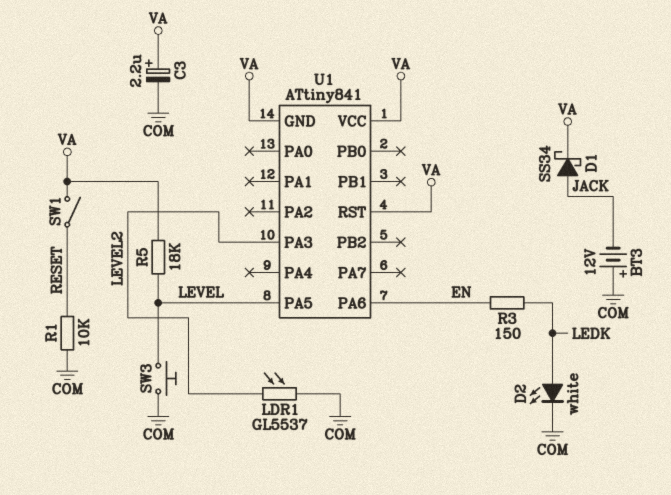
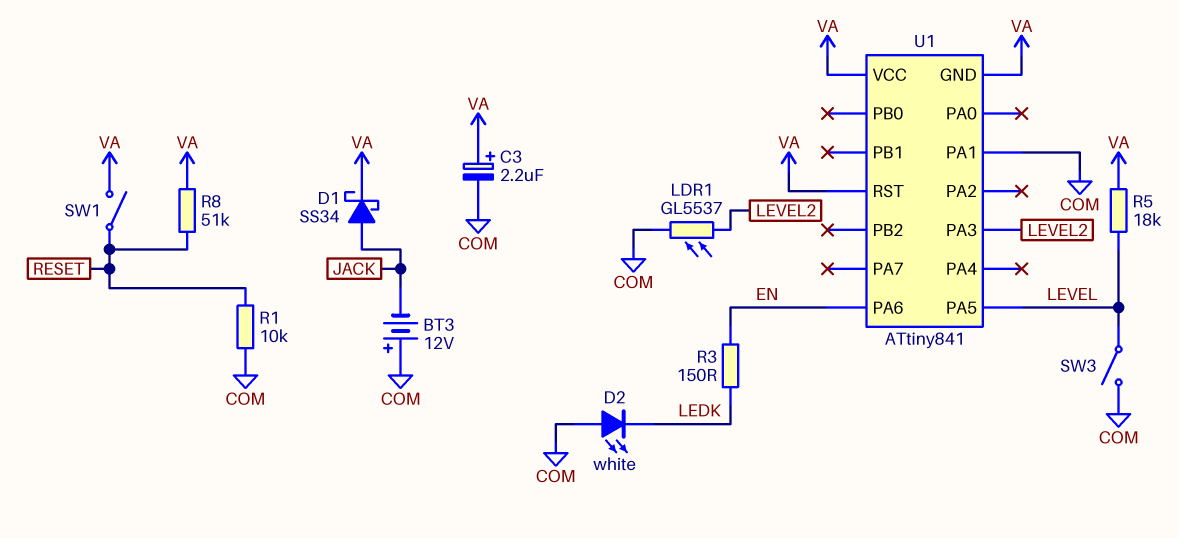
D2: LED white (A LEDK, K COM) -> LED white (A COM, K LEDK)
R8: none -> 51k (RESET, VA)
SW3: button (COM, LEVEL) -> switch (COM, LEVEL)
U1 pin PA1: none -> COM

